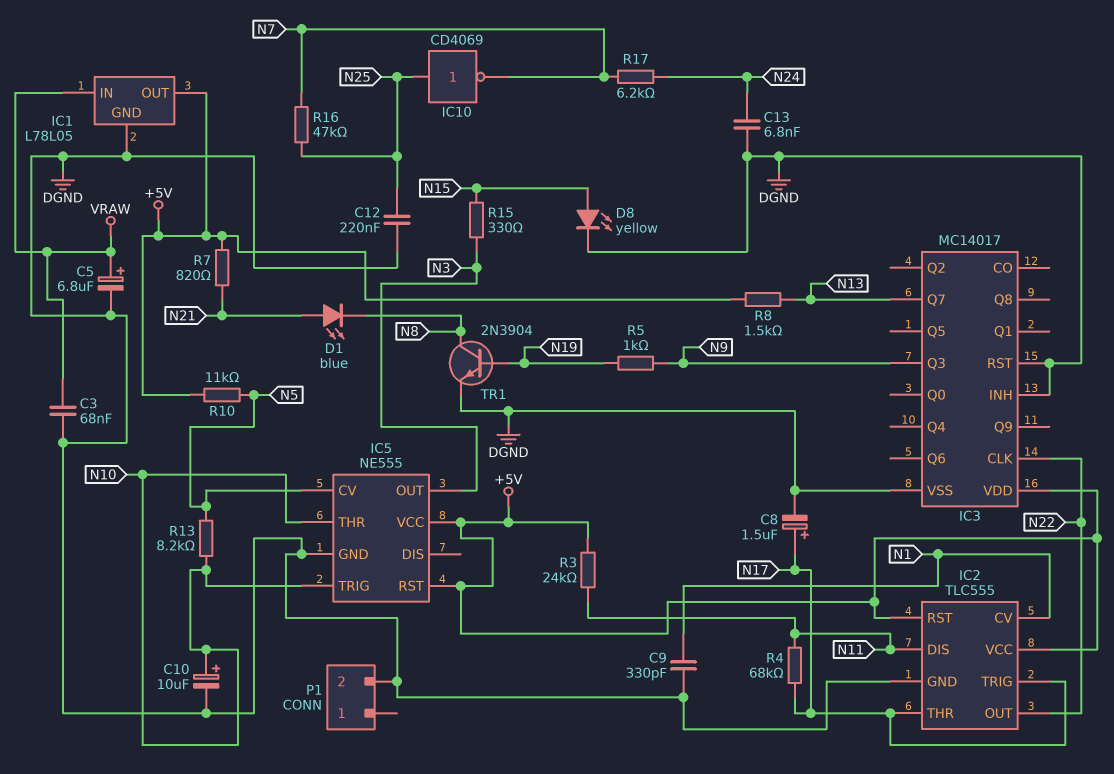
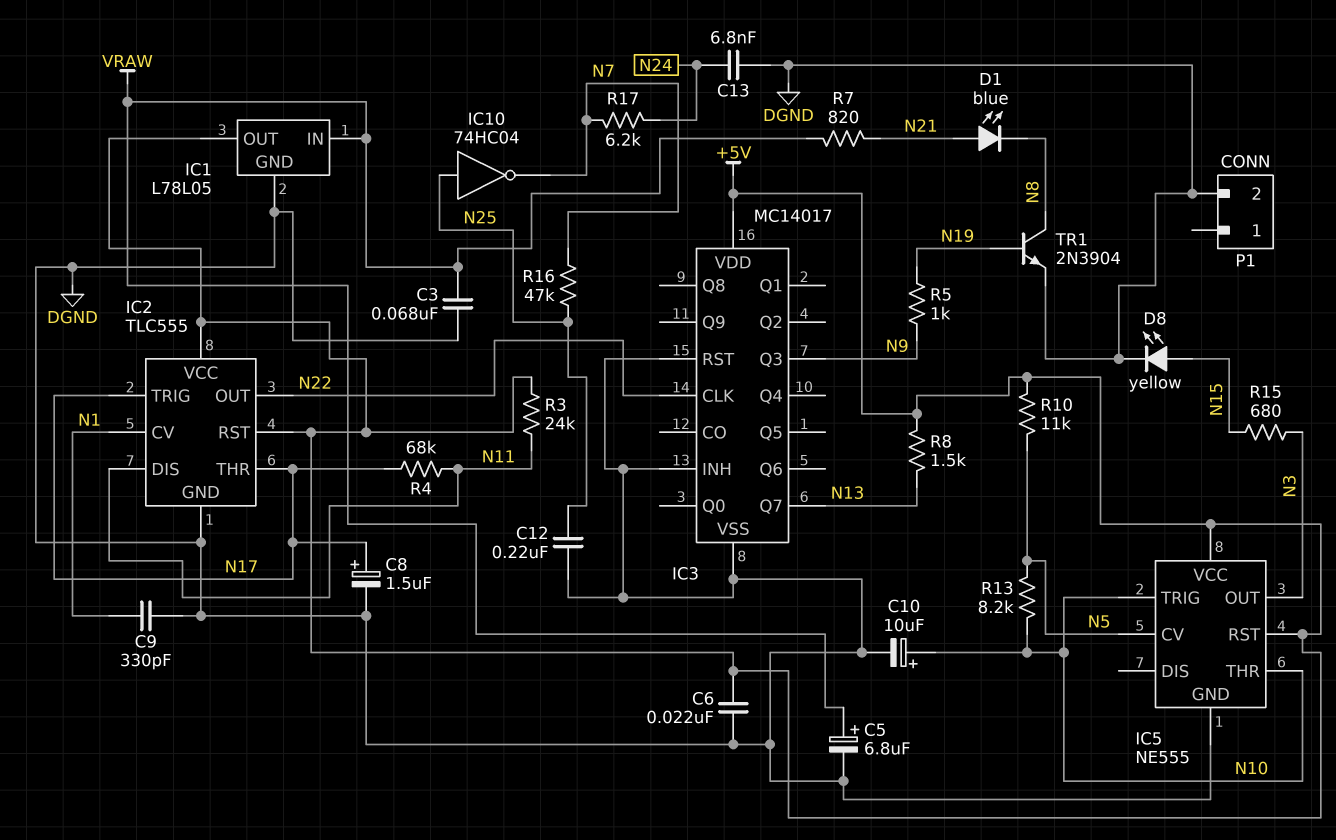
C6: none -> 22nF (+5V, DGND)
IC10: NOT CD4069 (in N25, out N7) -> NOT 74HC04 (in N25, out N7)
R7: 820 (+5V, N21) -> 820 (N21, VRAW)
R15: 330 (N3, N15) -> 680 (N3, N15)

